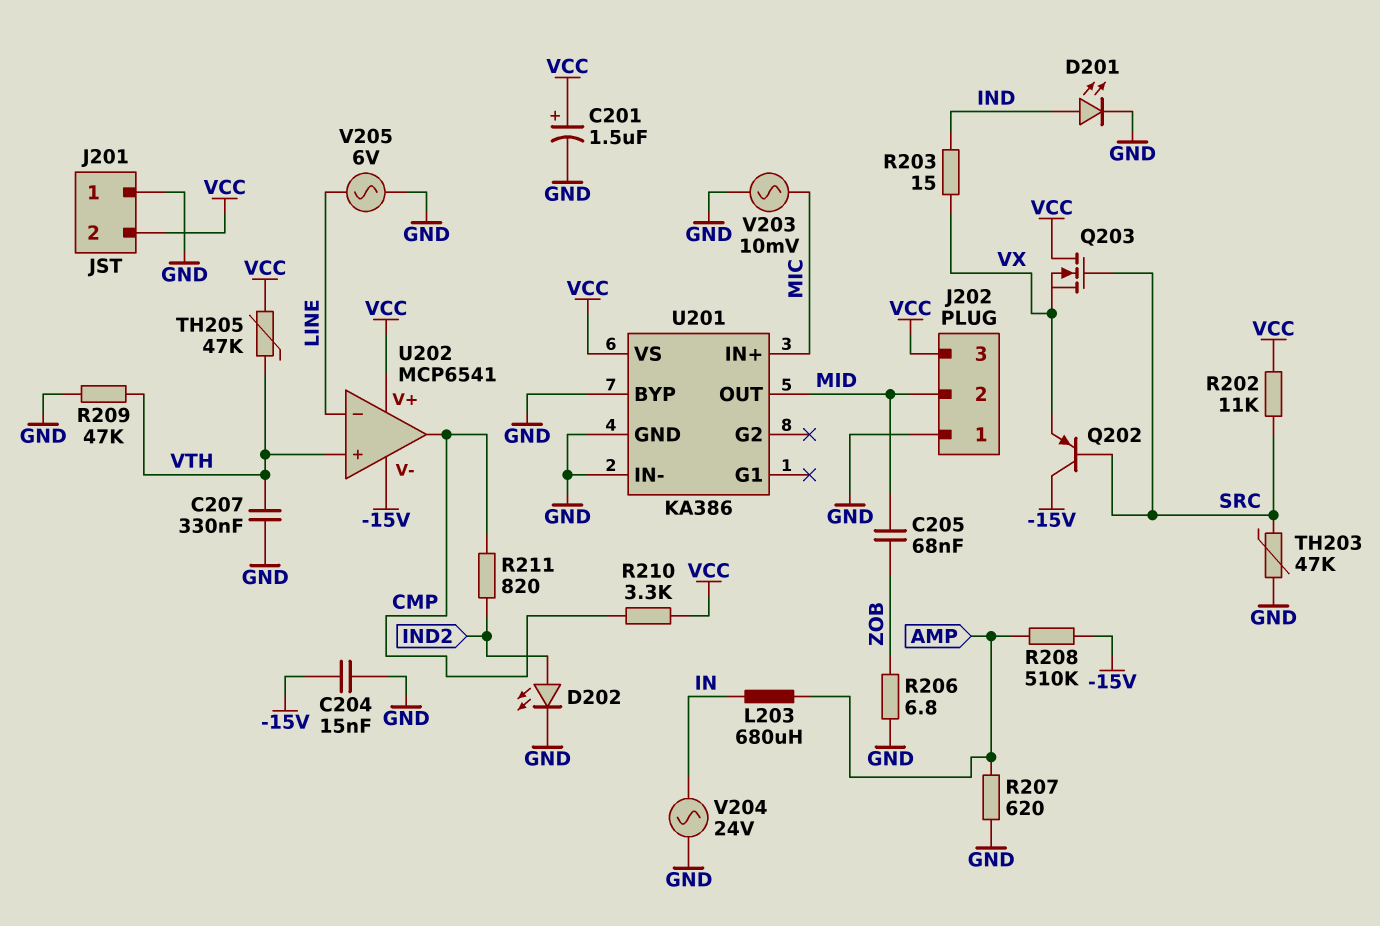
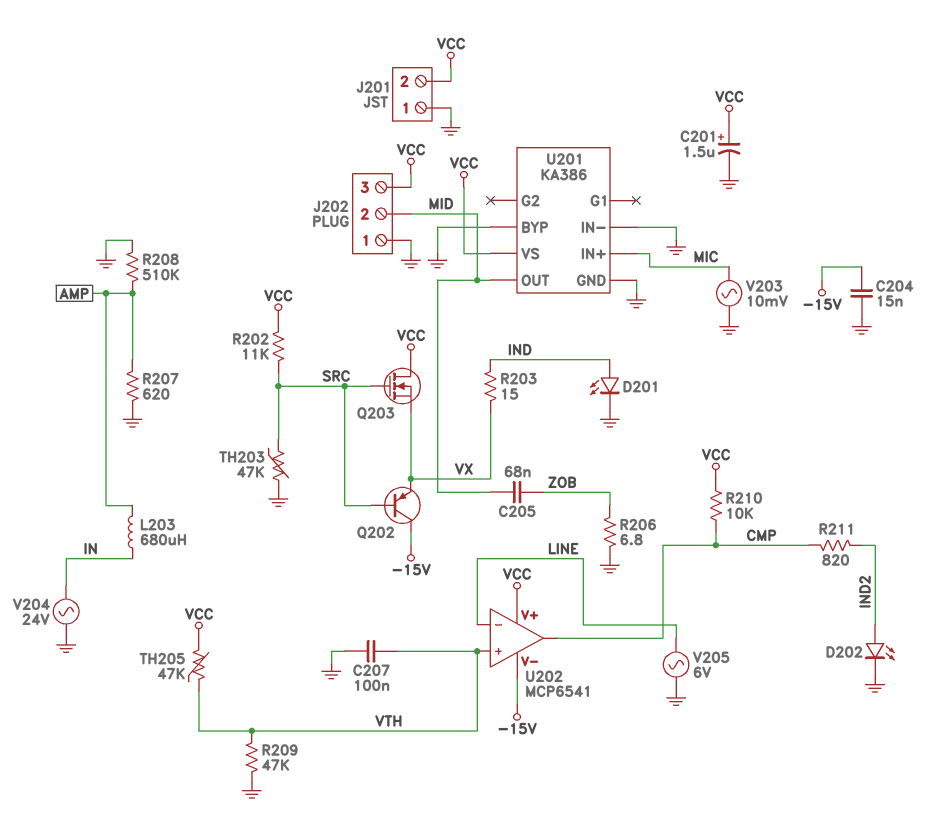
C207: 330nF (GND, VTH) -> 100nF (GND, VTH)
R208: 510k (-15V, AMP) -> 510k (AMP, GND)
R210: 3.3k (CMP, VCC) -> 10k (CMP, VCC)

